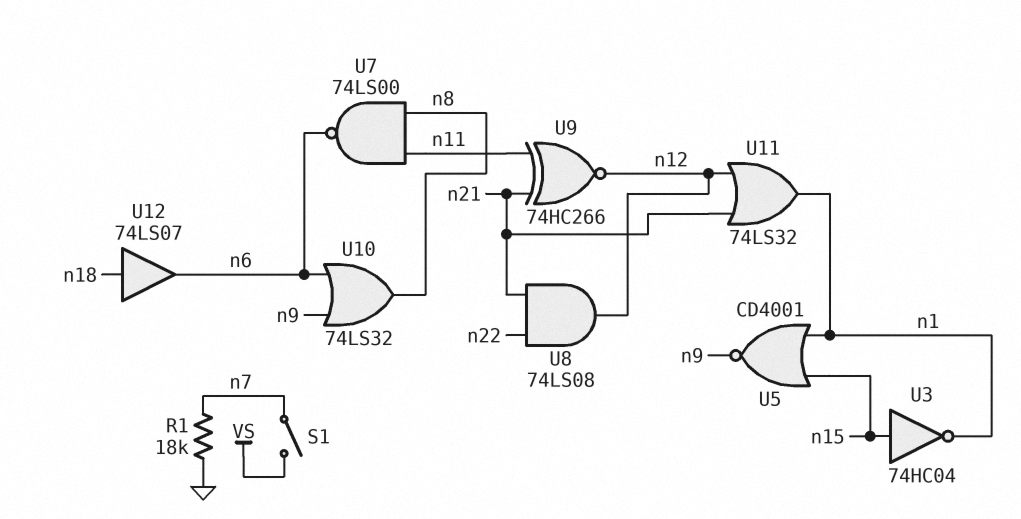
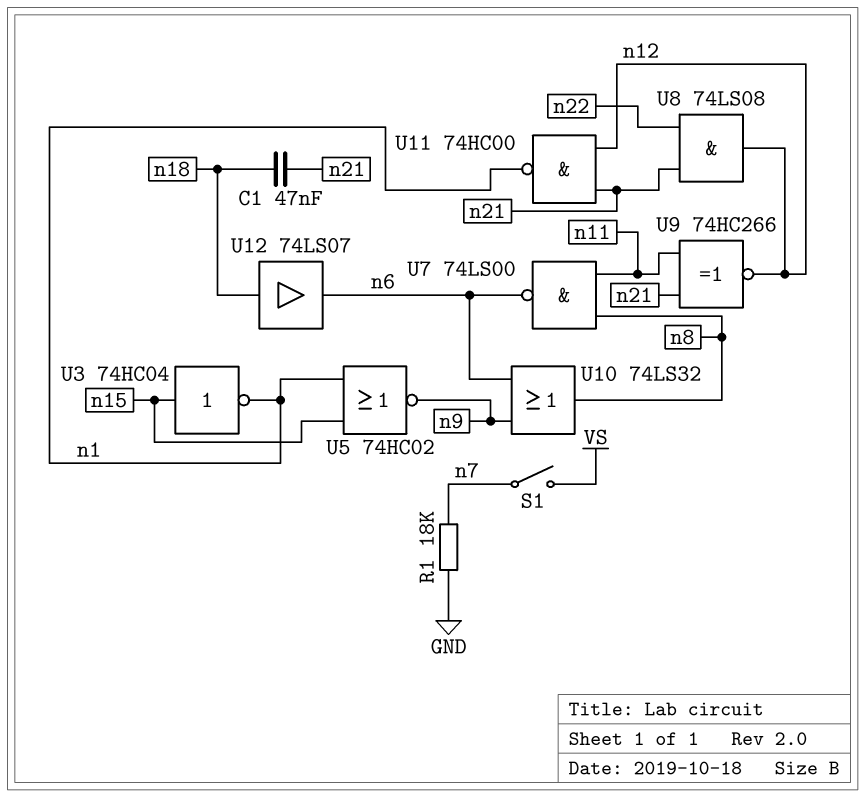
C1: none -> 47nF (n18, n21)
U5: NOR CD4001 (in n1, in n15, out n9) -> NOR 74HC02 (in n1, in n15, out n9)
U11: OR 74LS32 (in n12, in n21, out n1) -> NAND 74HC00 (in n12, in n21, out n1)

